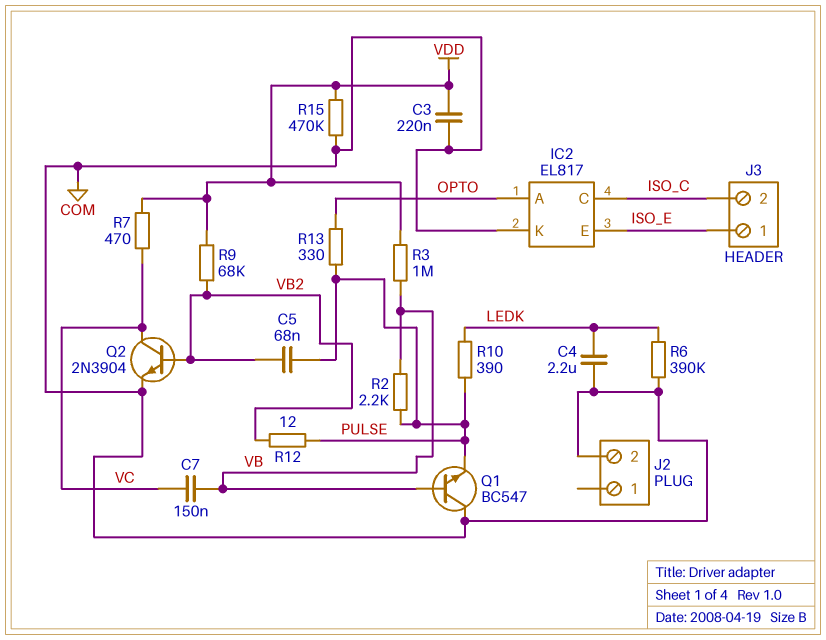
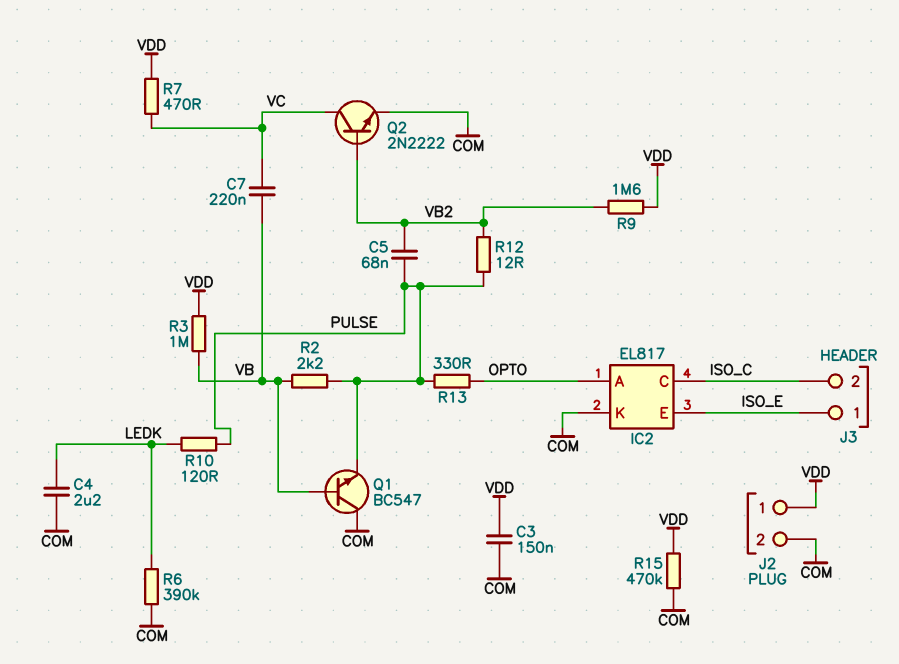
C3: 220nF (COM, VDD) -> 150nF (COM, VDD)
C7: 150nF (VB, VC) -> 220nF (VB, VC)
J2 pin 1: none -> VDD
Q2: NPN 2N3904 (B VB2, C VC, E COM) -> NPN 2N2222 (B VB2, C VC, E COM)
R9: 68k (VB2, VDD) -> 1.6M (VB2, VDD)
R10: 390 (LEDK, PULSE) -> 120 (LEDK, PULSE)

